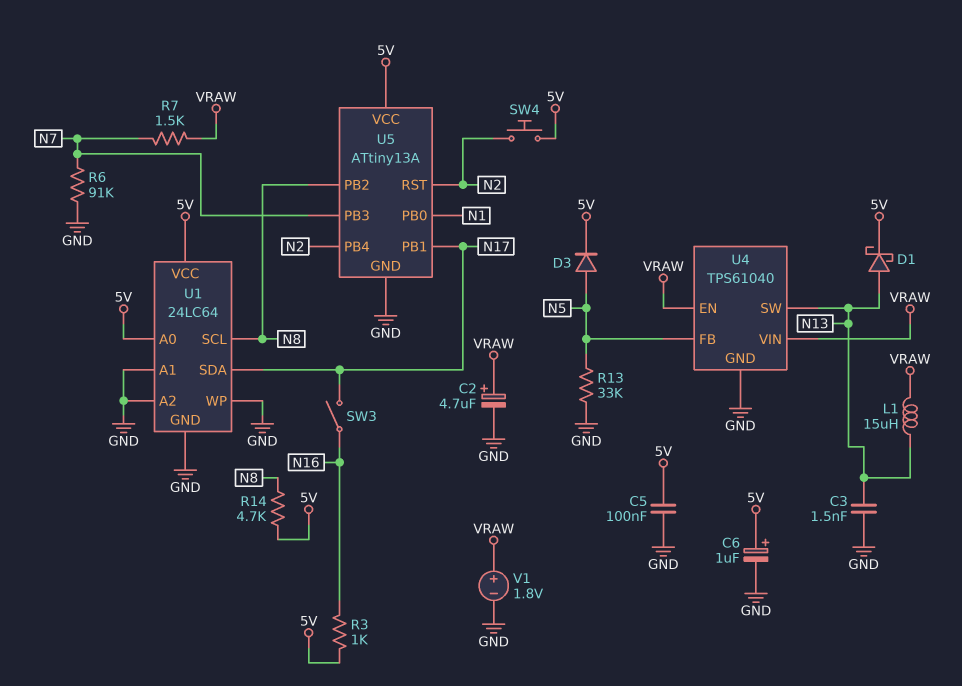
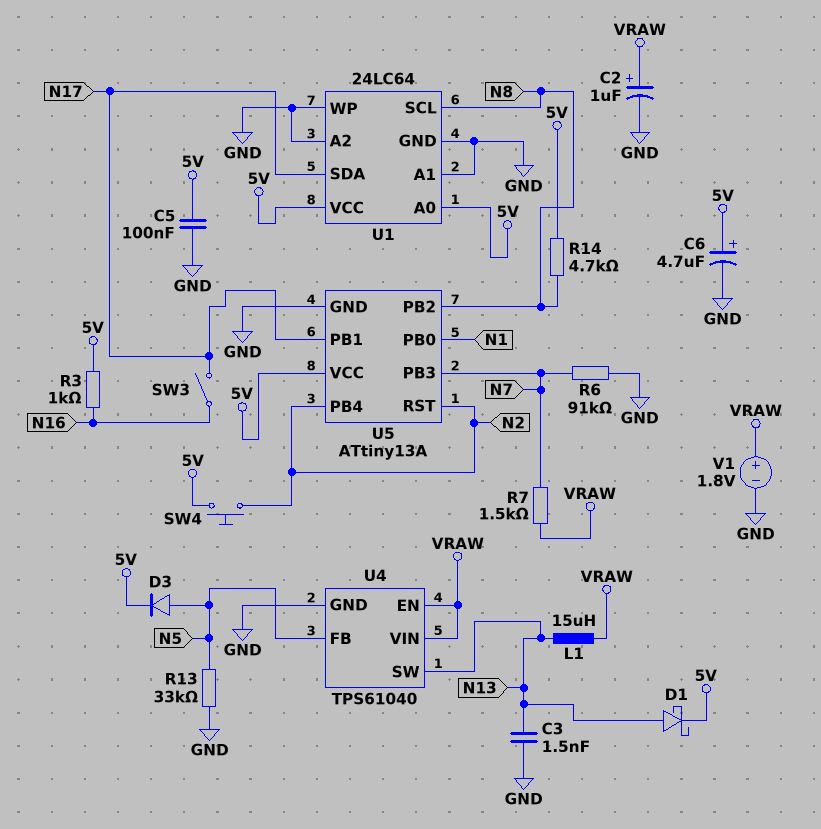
C2: 4.7uF (plus VRAW, minus GND) -> 1uF (plus VRAW, minus GND)
C6: 1uF (plus 5V, minus GND) -> 4.7uF (plus 5V, minus GND)

